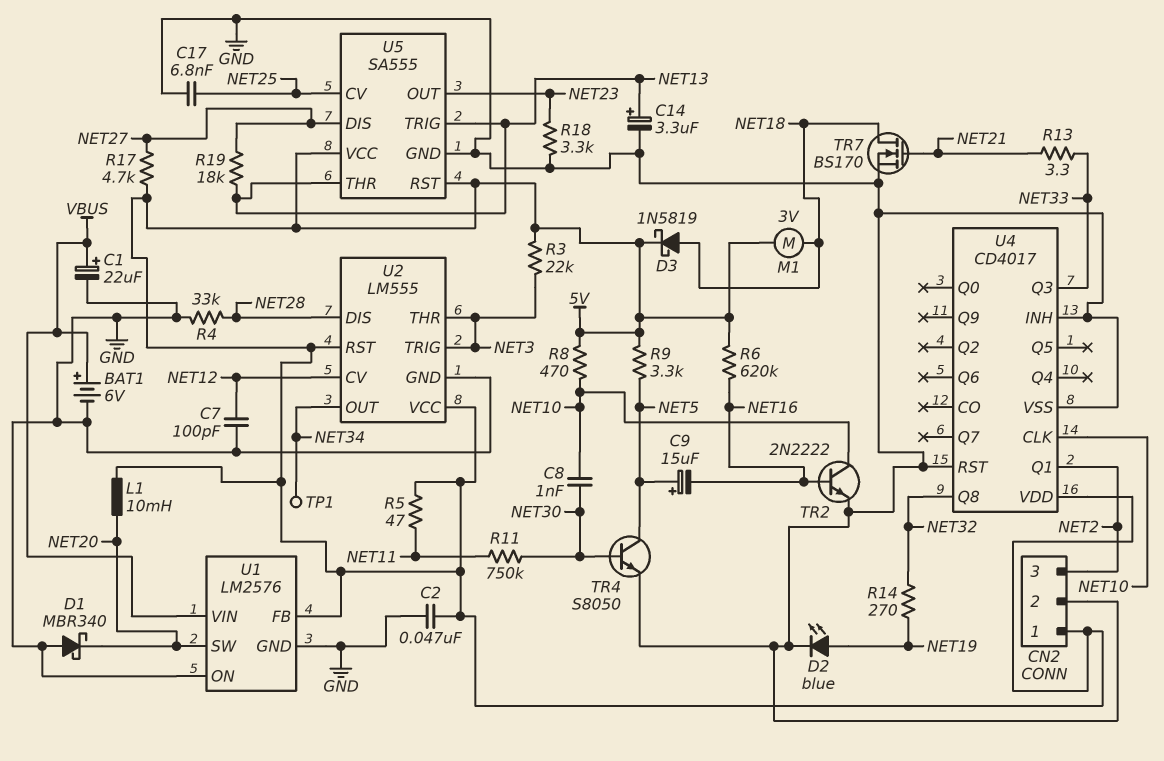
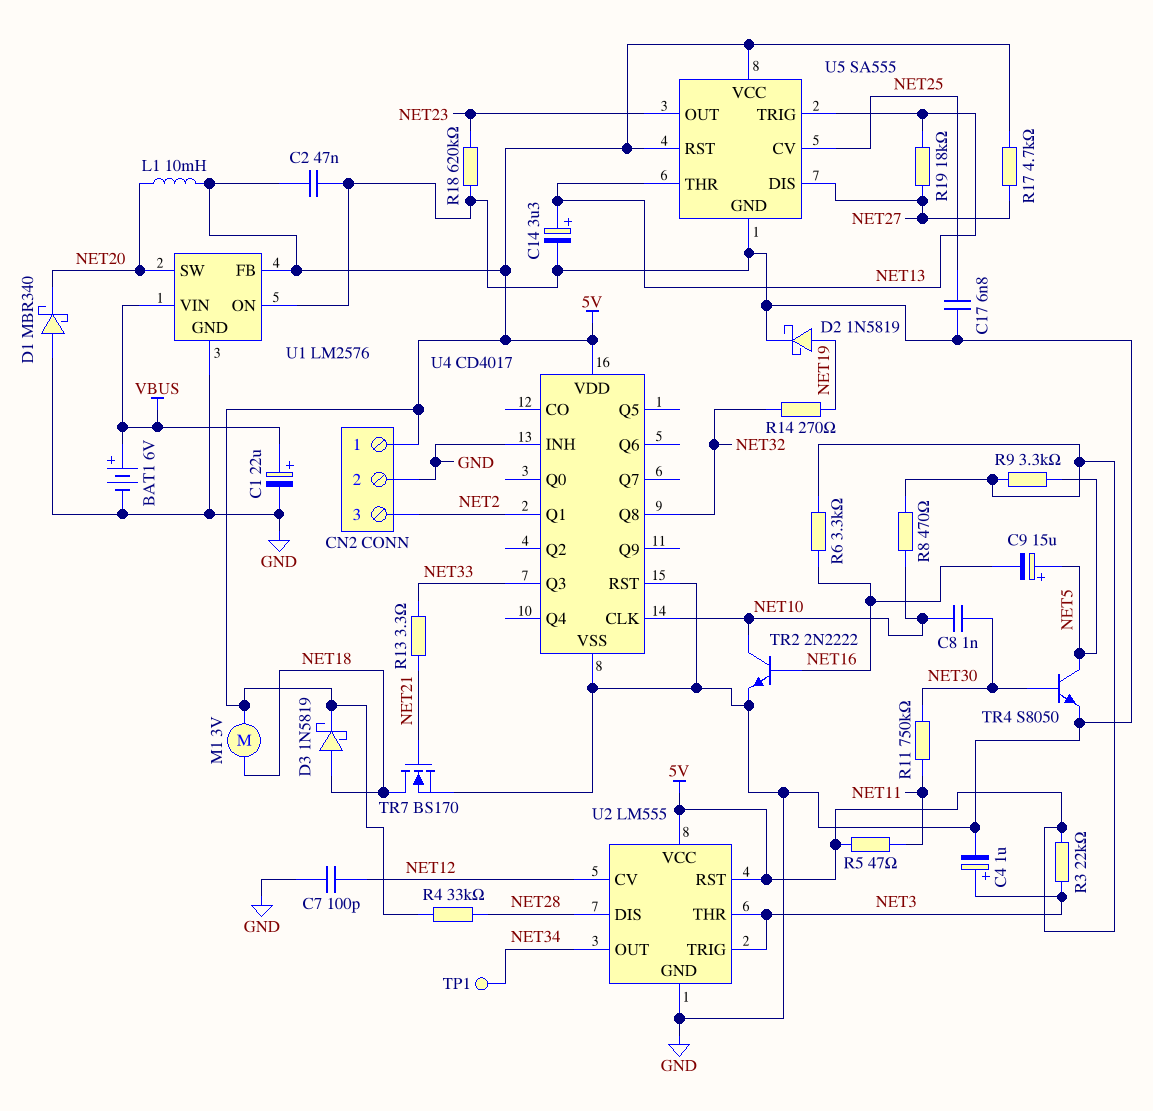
C4: none -> 1uF (plus NET3, minus GND)
D2: LED blue (A NET19, K GND) -> schottky 1N5819 (A NET19, K GND)
R4: 33k (GND, NET28) -> 33k (5V, NET28)
R6: 620k (5V, NET16) -> 3.3k (5V, NET16)
R18: 3.3k (GND, NET23) -> 620k (GND, NET23)

